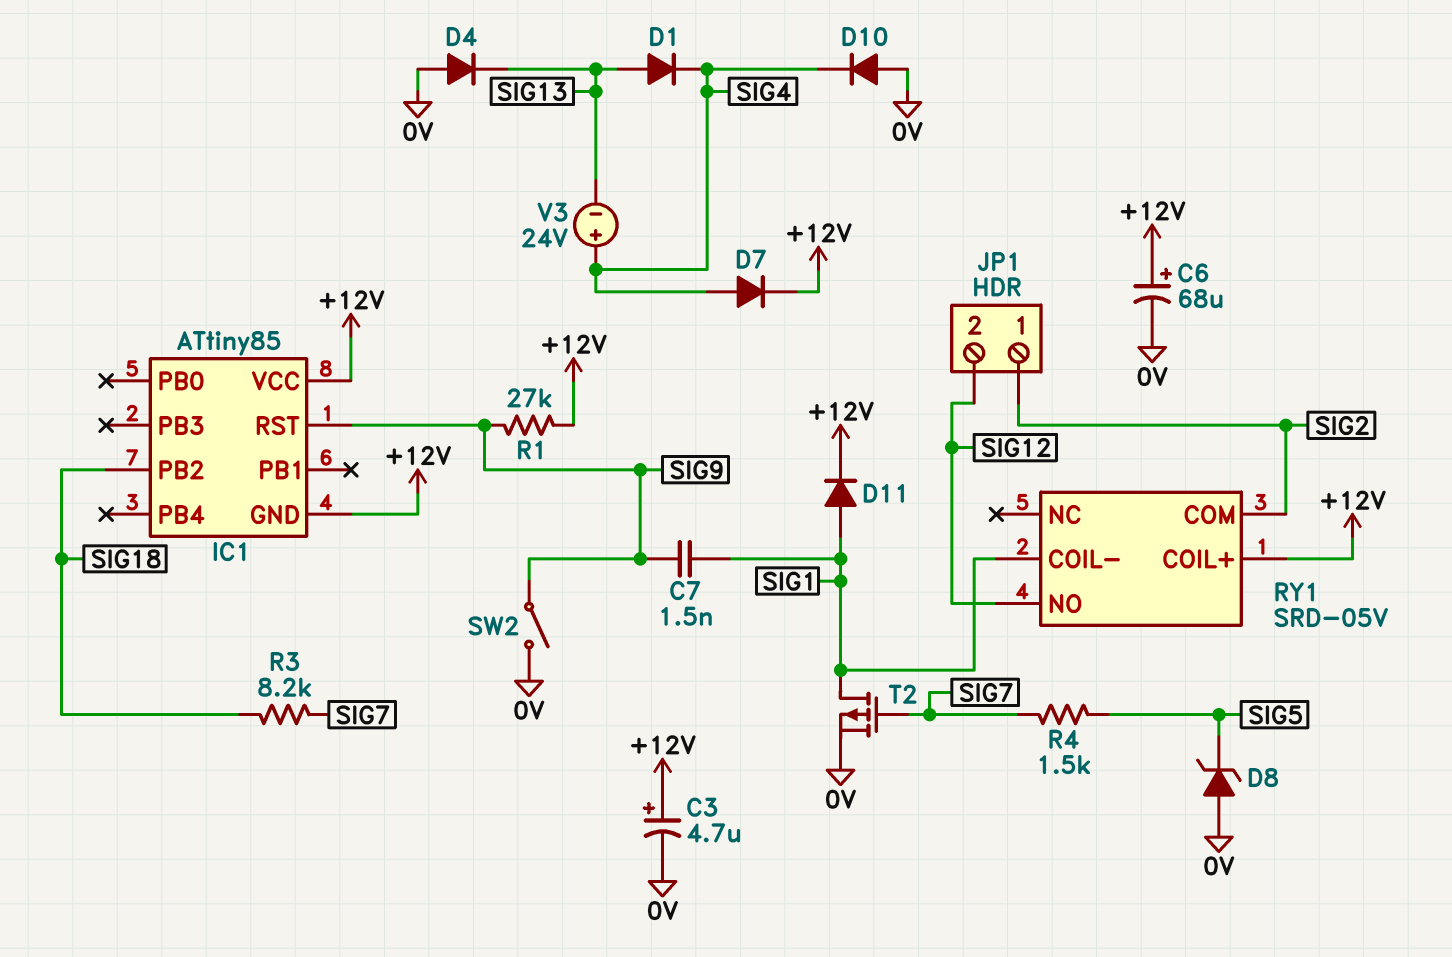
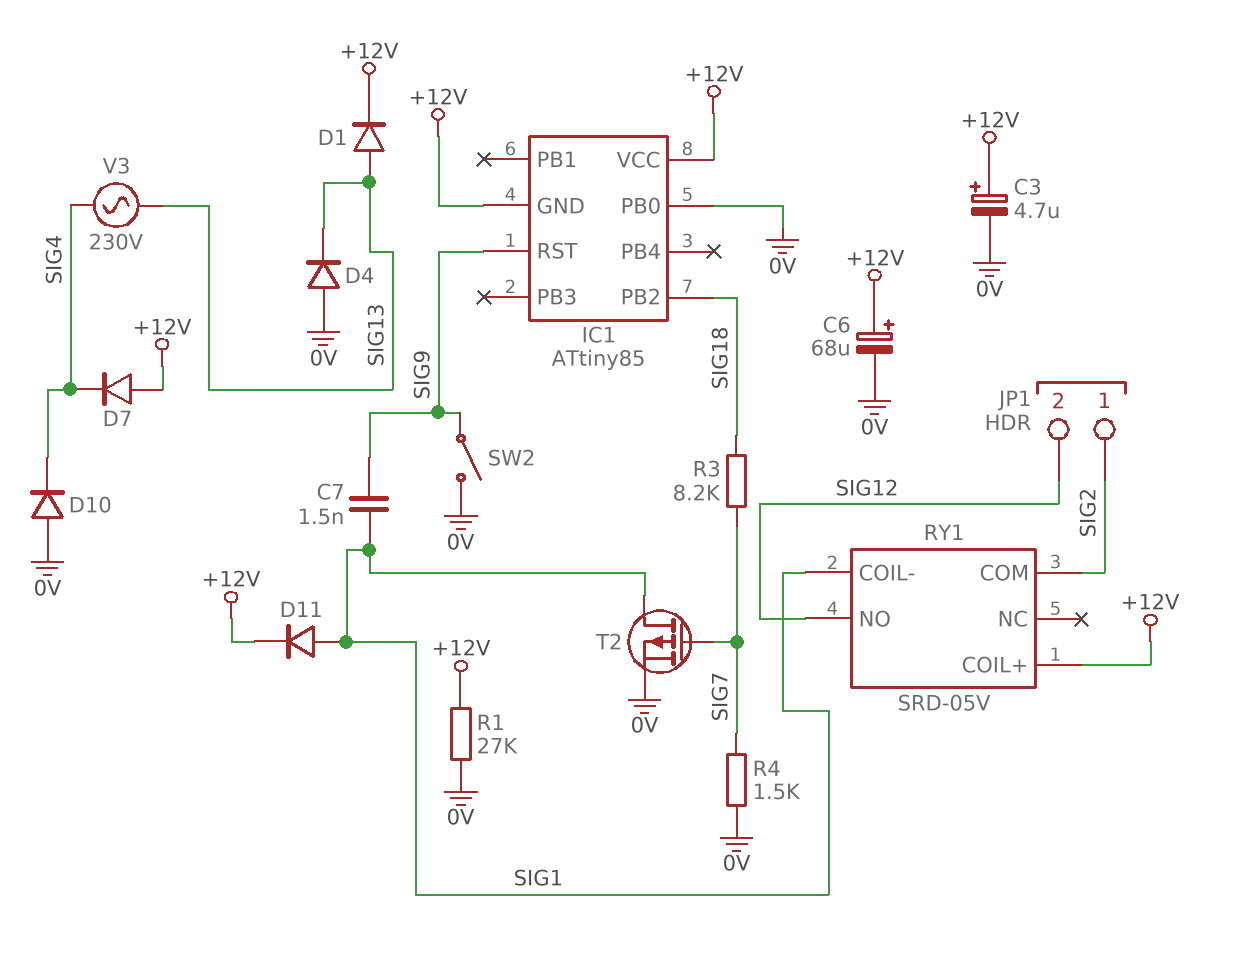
D1: diode (A SIG13, K SIG4) -> diode (A SIG13, K +12V)
D7: diode (A SIG4, K +12V) -> diode (A +12V, K SIG4)
D8: zener (A 0V, K SIG5) -> none
IC1 pin PB0: none -> 0V
R1: 27k (+12V, SIG9) -> 27k (+12V, 0V)
R4: 1.5k (SIG5, SIG7) -> 1.5k (0V, SIG7)
V3: 24V (plus SIG4, minus SIG13) -> AC 230V (SIG4, SIG13)

